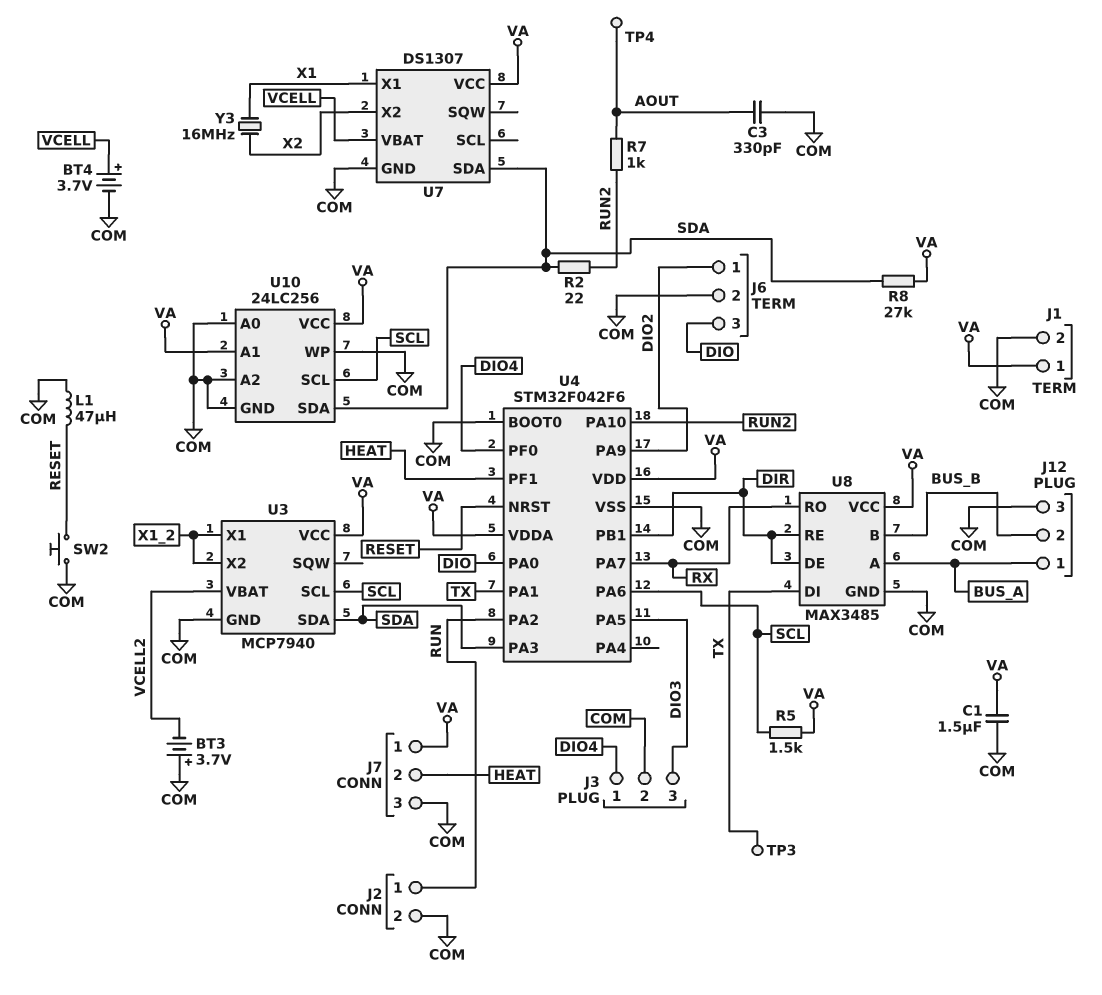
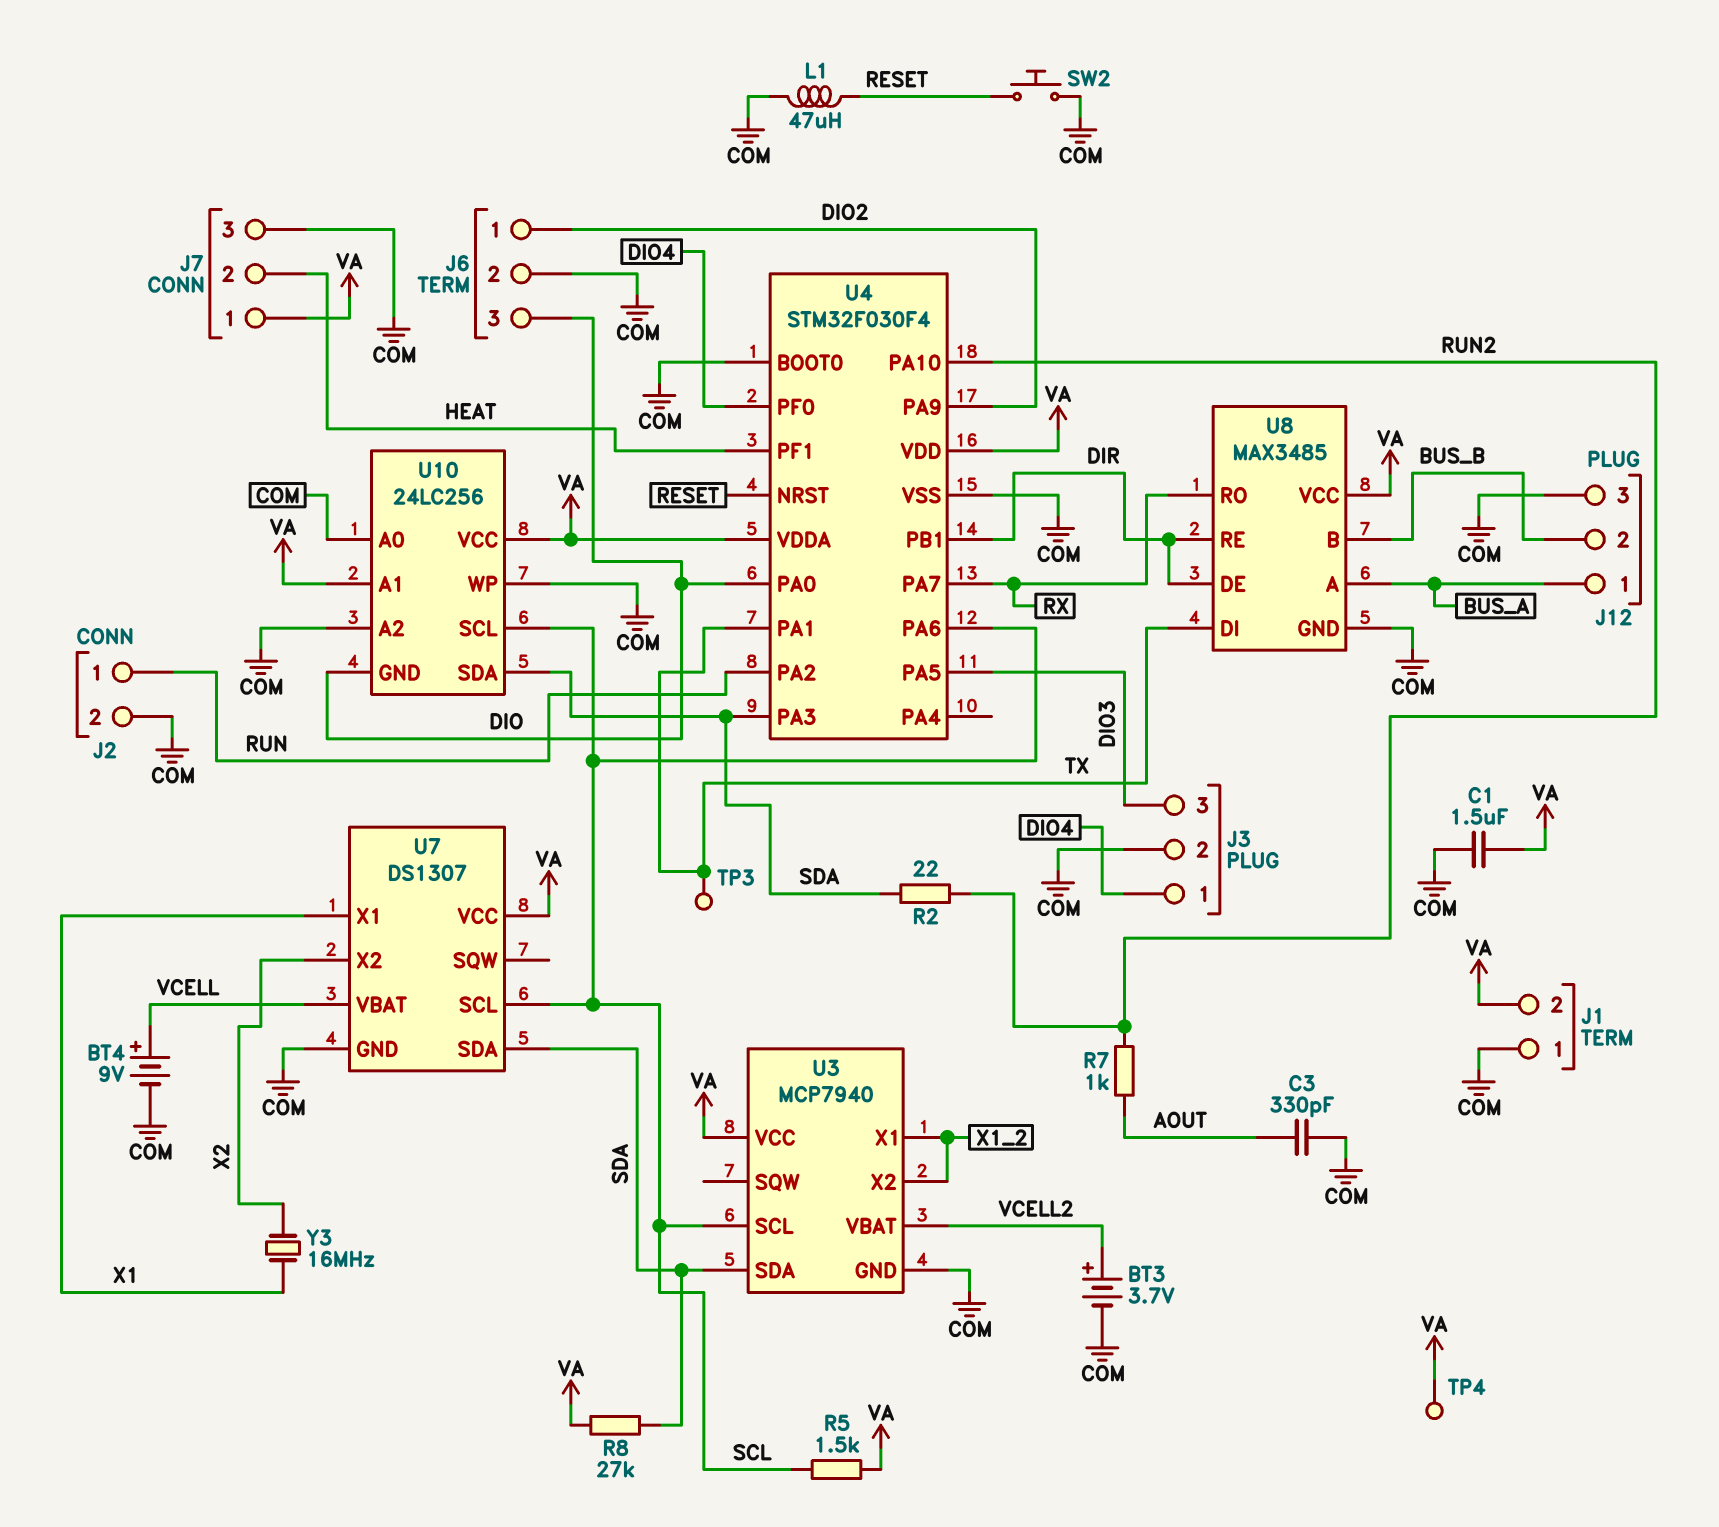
BT3: 3.7V (plus COM, minus VCELL2) -> 3.7V (plus VCELL2, minus COM)
BT4: 3.7V (plus VCELL, minus COM) -> 9V (plus VCELL, minus COM)
J1 pin 1: VA -> COM
J1 pin 2: COM -> VA
TP4: test point (AOUT) -> test point (VA)
U4: STM32F042F6 -> STM32F030F4
U7 pin SCL: none -> SCL
U10 pin GND: COM -> DIO

